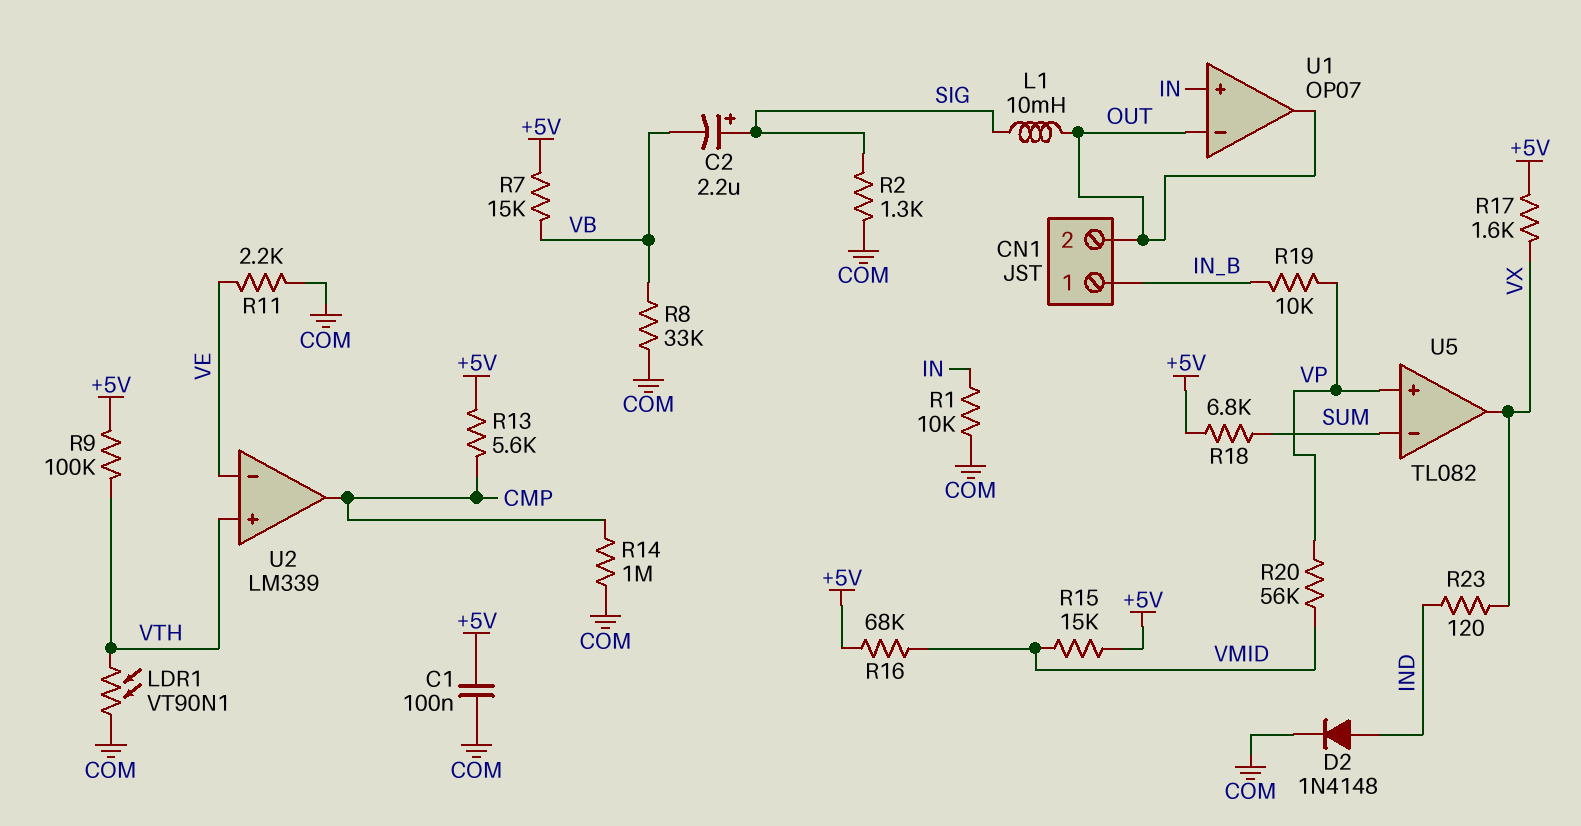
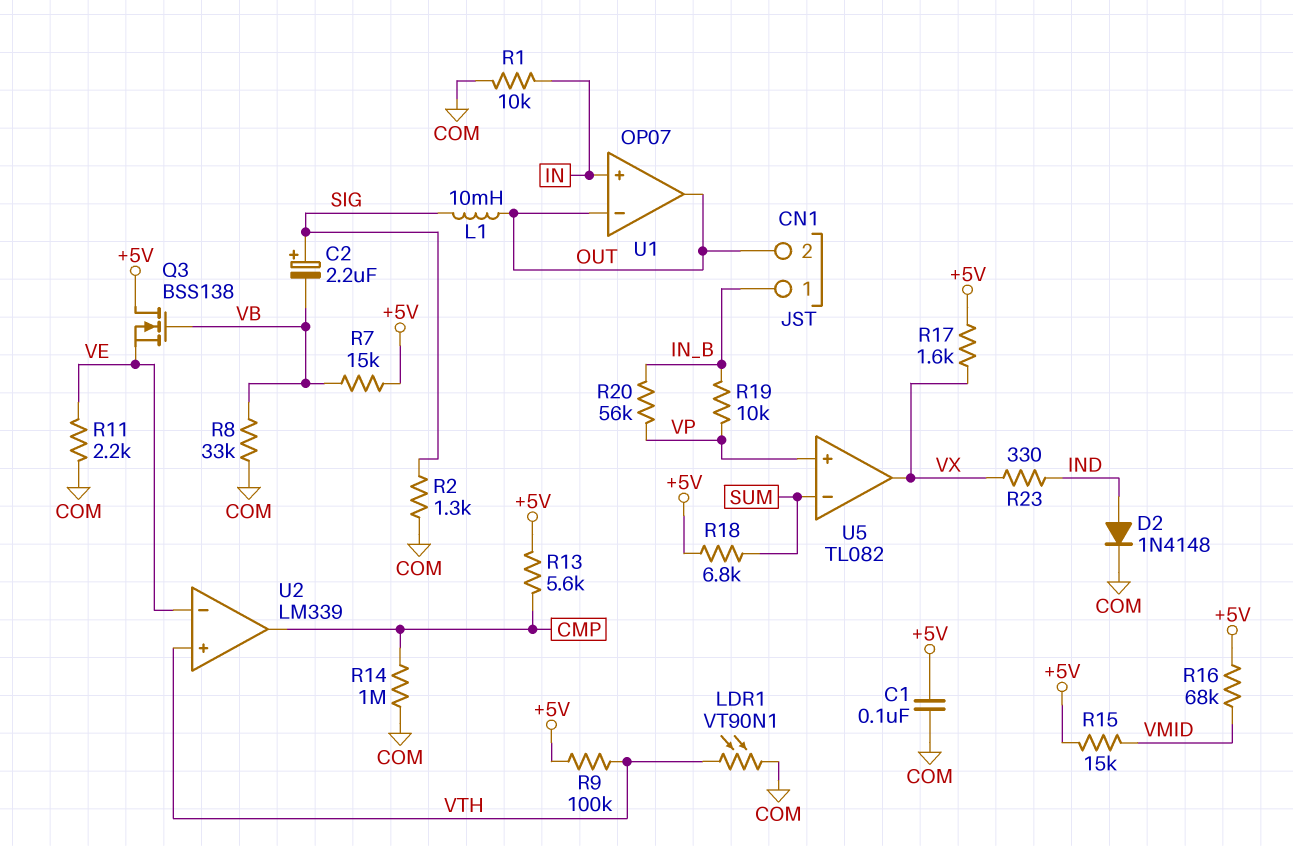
Q3: none -> NMOS BSS138 (G VB, D +5V, S VE)
R20: 56k (VMID, VP) -> 56k (IN_B, VP)
R23: 120 (IND, VX) -> 330 (IND, VX)

